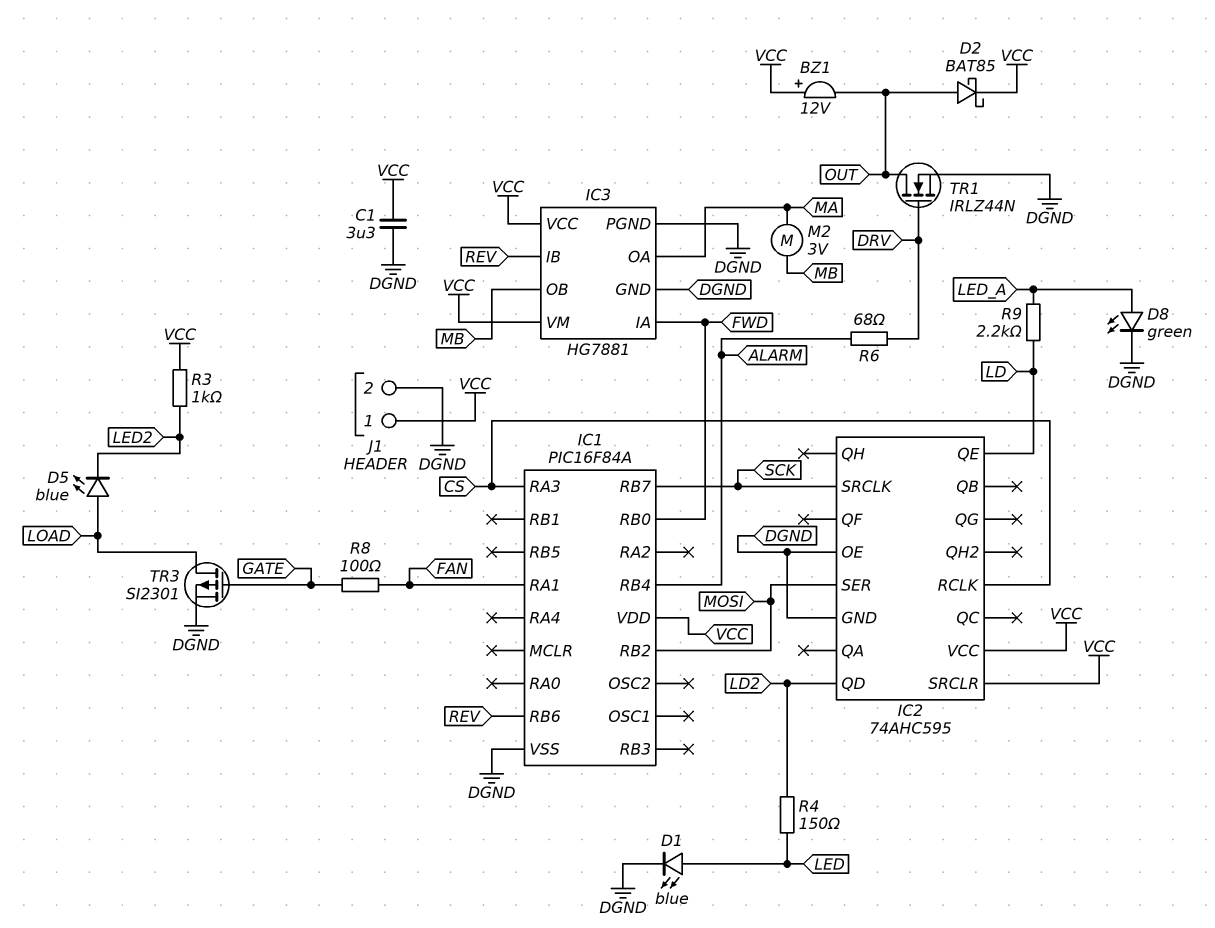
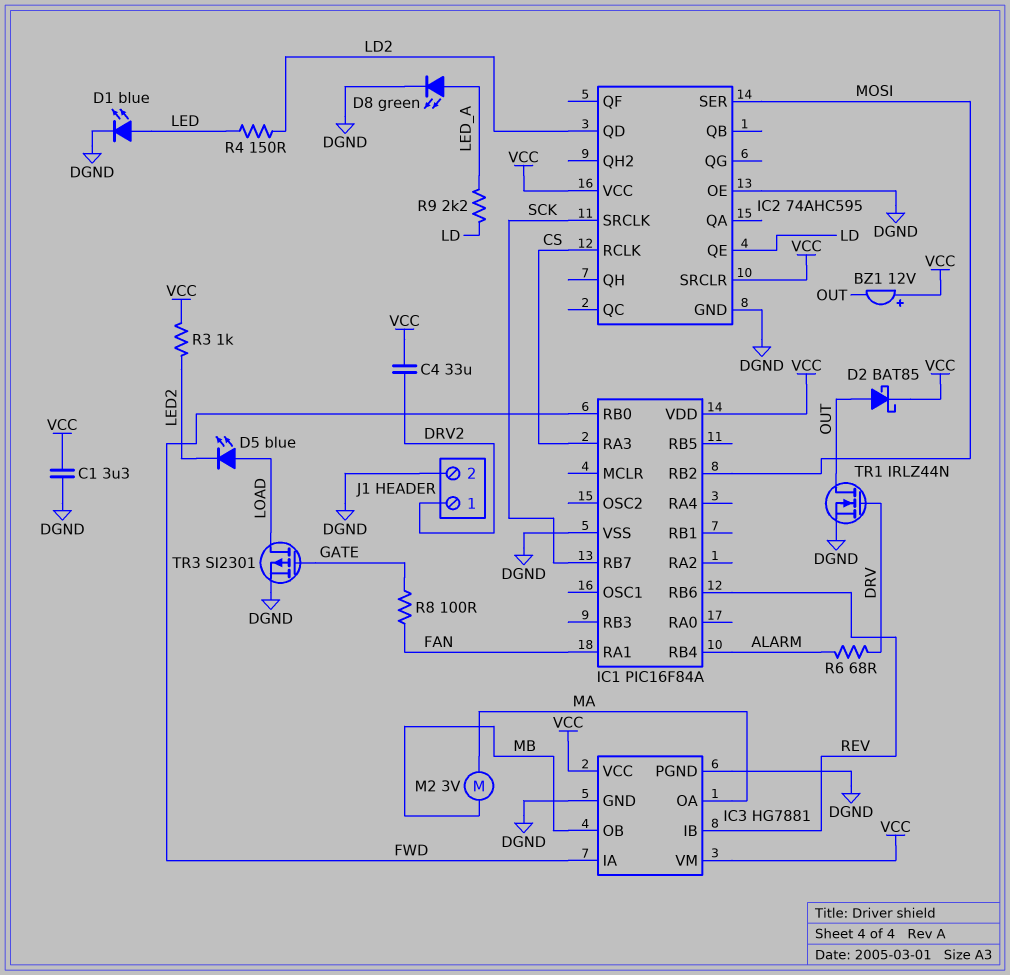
C4: none -> 33uF (DRV2, VCC)
J1 pin 1: VCC -> DRV2

